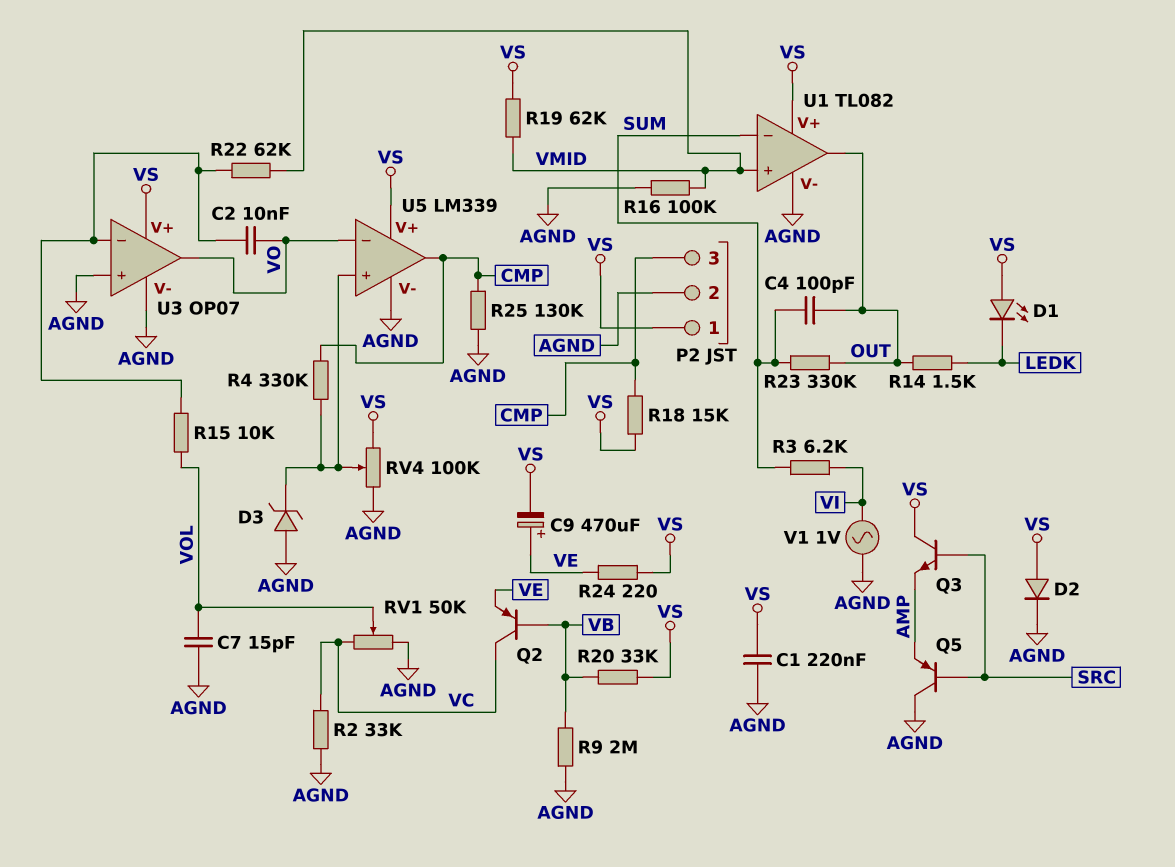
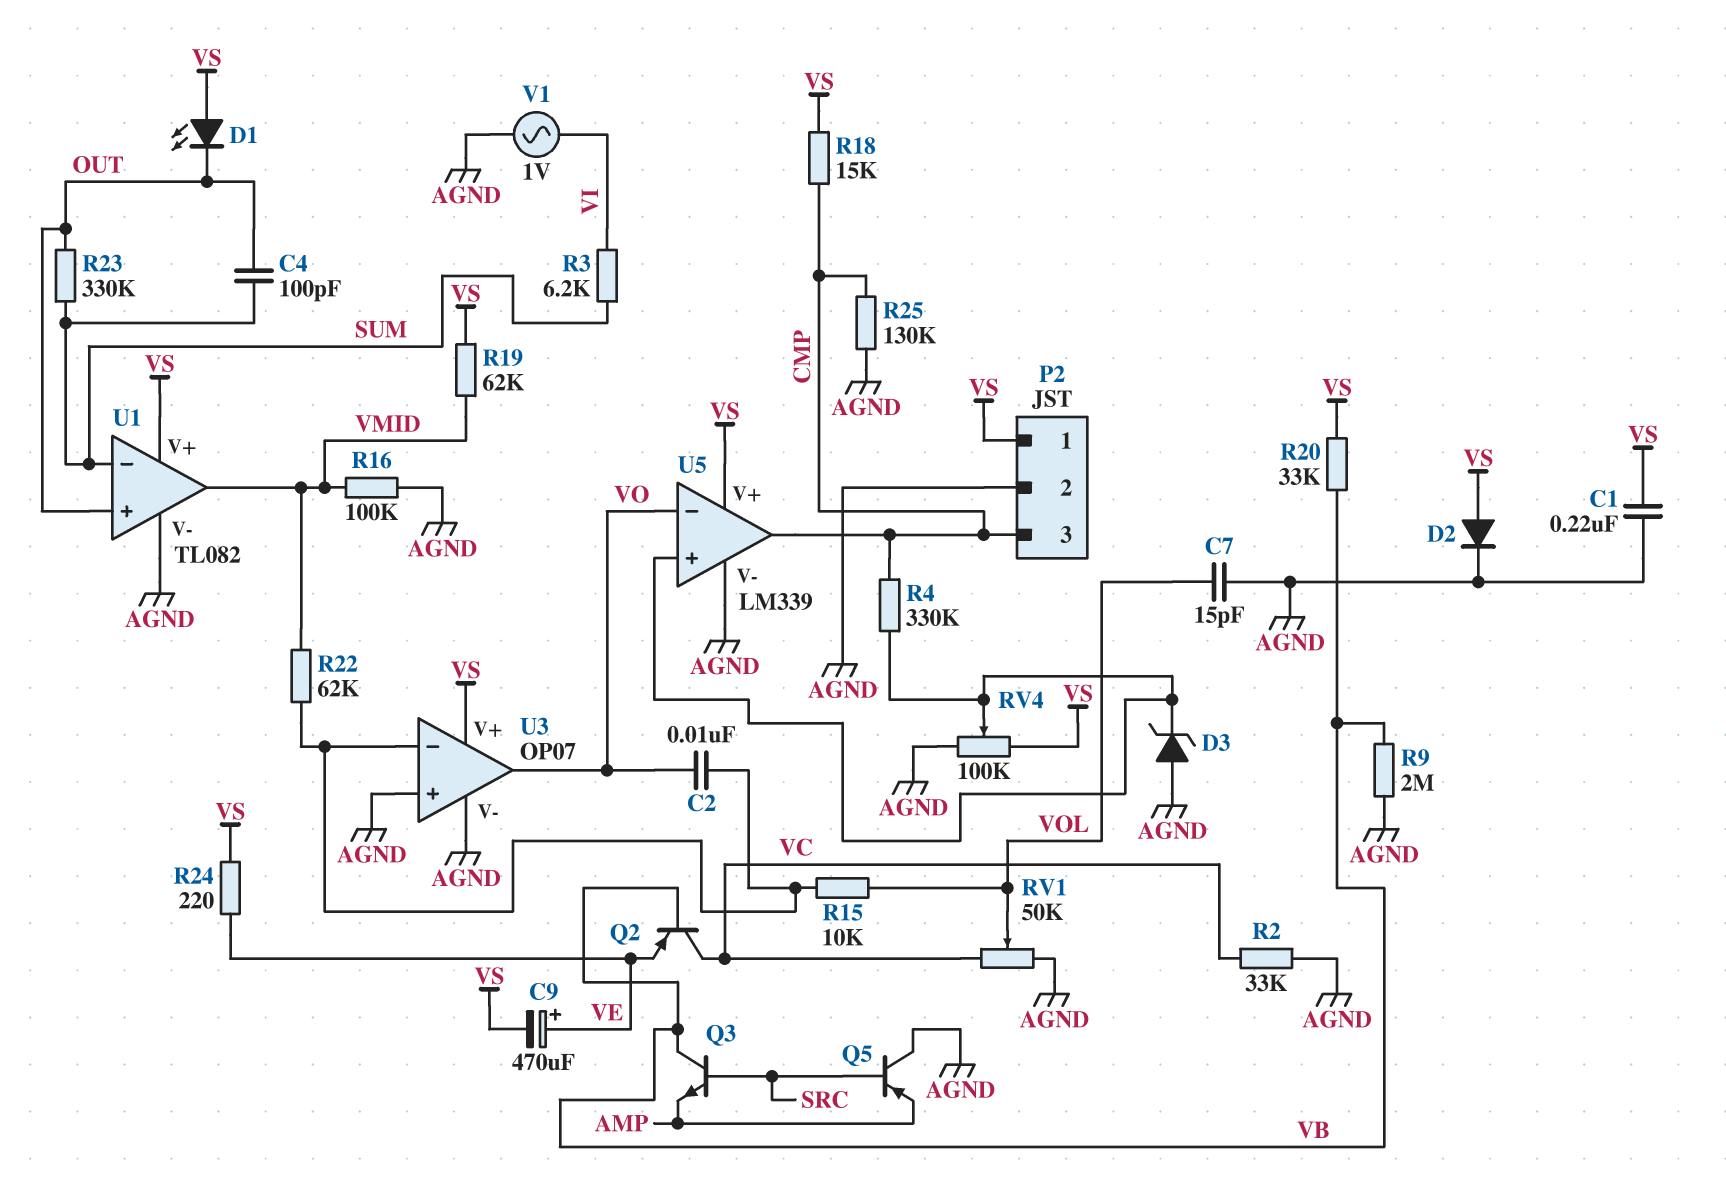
D1: LED (A VS, K LEDK) -> LED (A VS, K OUT)
Q3: NPN (B SRC, C VS, E AMP) -> NPN (B SRC, C VB, E AMP)
R14: 1.5k (LEDK, OUT) -> none
U1 pin in+: VMID -> OUT
U1 pin out: OUT -> VMID

